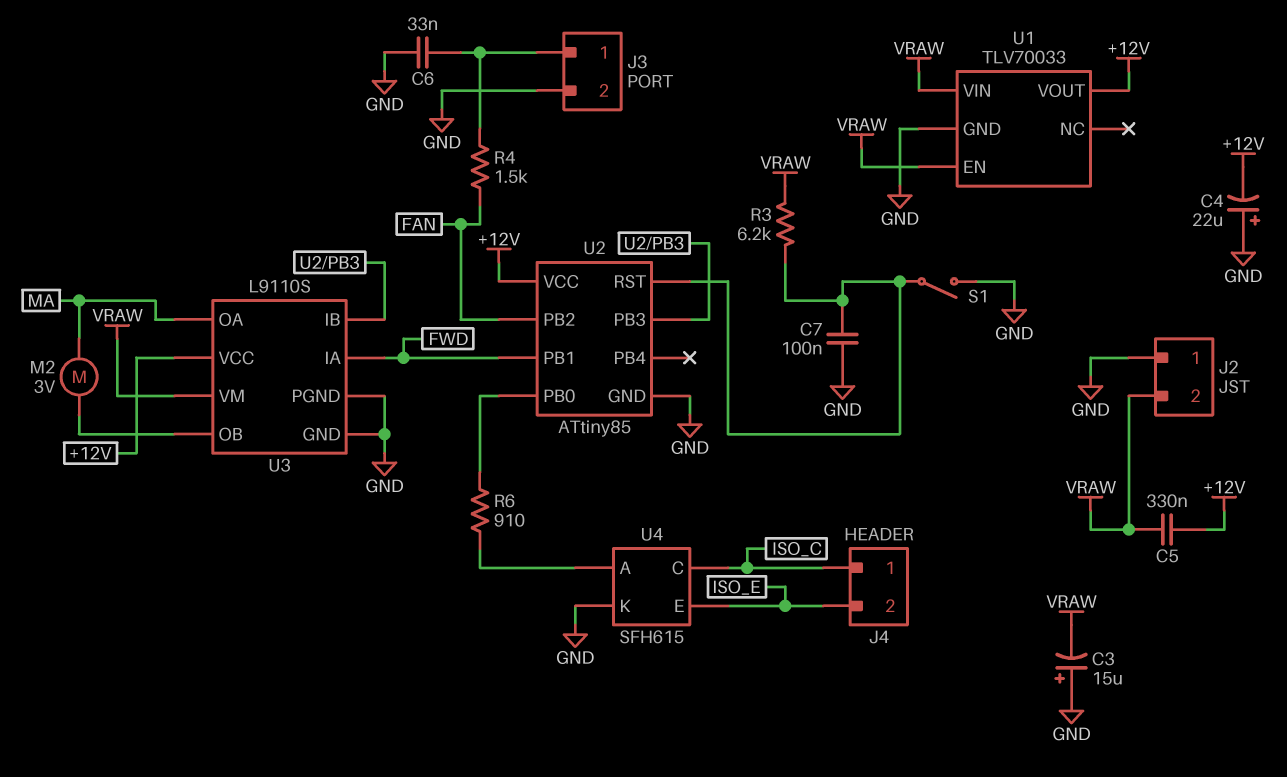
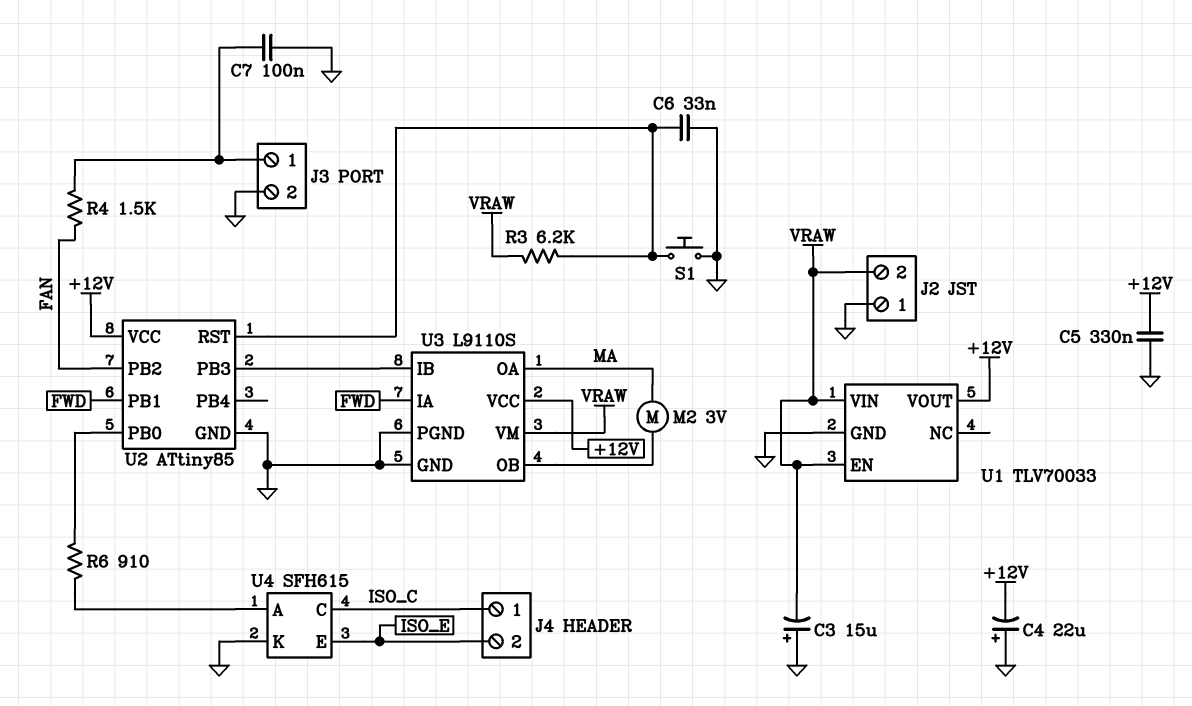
C5: 330nF (+12V, VRAW) -> 330nF (+12V, GND)
C6: 33nF (GND, J3/1) -> 33nF (GND, U2/RST)
C7: 100nF (GND, U2/RST) -> 100nF (GND, J3/1)
S1: switch (GND, U2/RST) -> button (GND, U2/RST)

